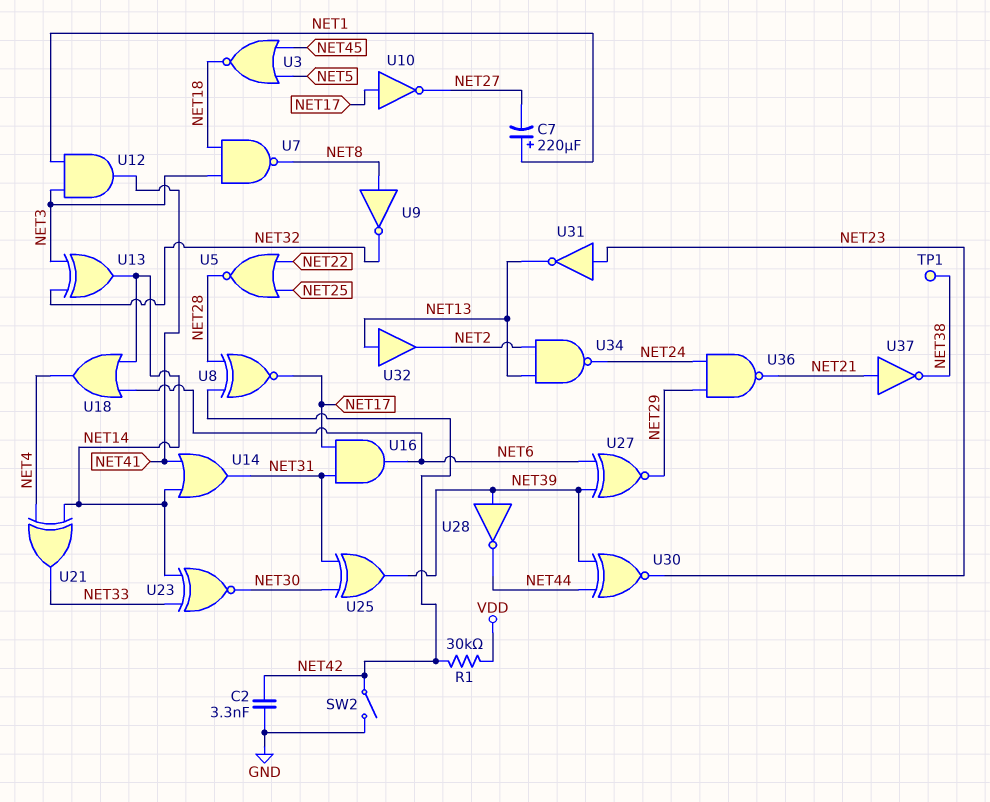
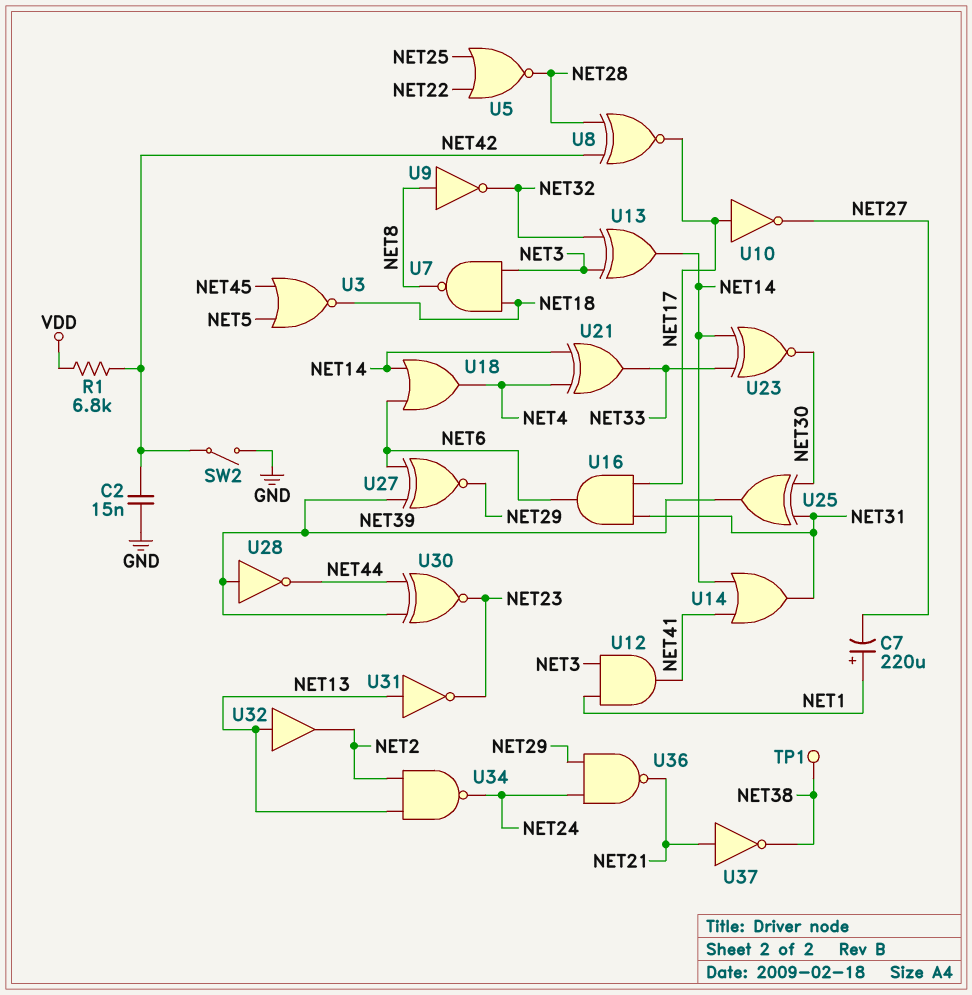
C2: 3.3nF (GND, NET42) -> 15nF (GND, NET42)
R1: 30k (NET42, VDD) -> 6.8k (NET42, VDD)
U31: NOT (in NET23, out NET13) -> NOT (in NET13, out NET23)

